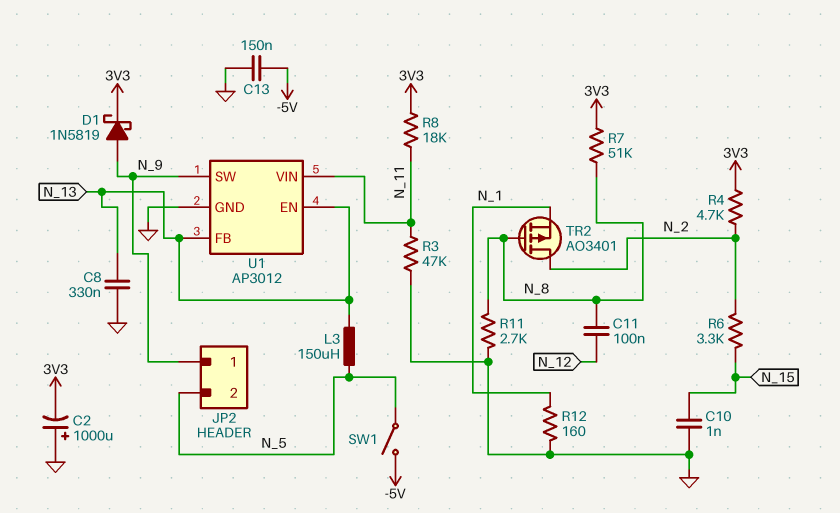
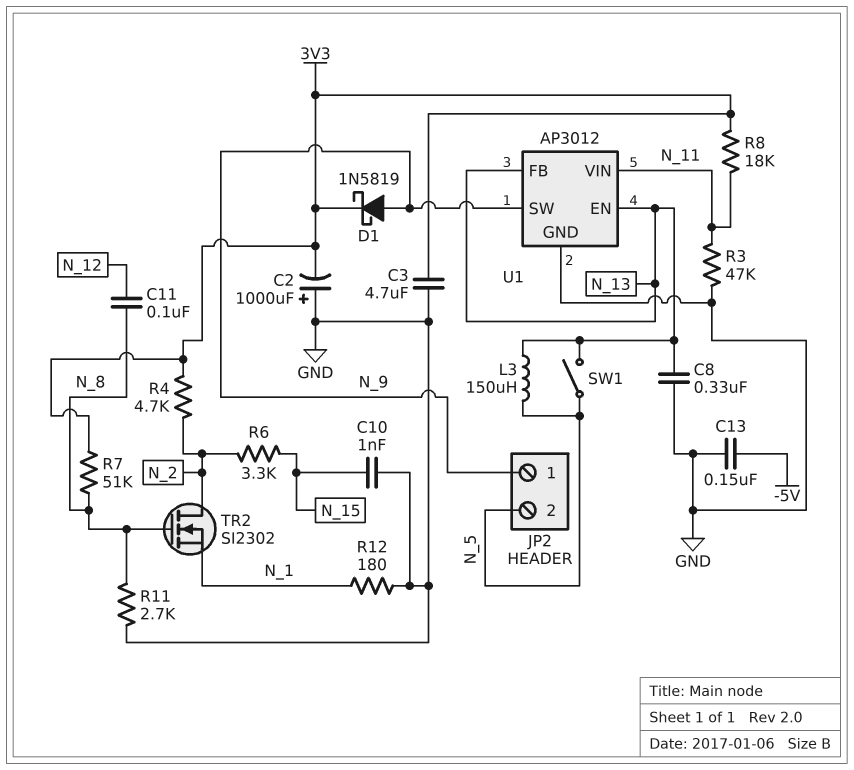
C3: none -> 4.7uF (3V3, GND)
R12: 160 (GND, N_1) -> 180 (GND, N_1)
SW1: switch (-5V, N_5) -> switch (N_5, N_13)
TR2: PMOS AO3401 (G N_8, D N_2, S N_1) -> NMOS SI2302 (G N_8, D N_2, S N_1)

